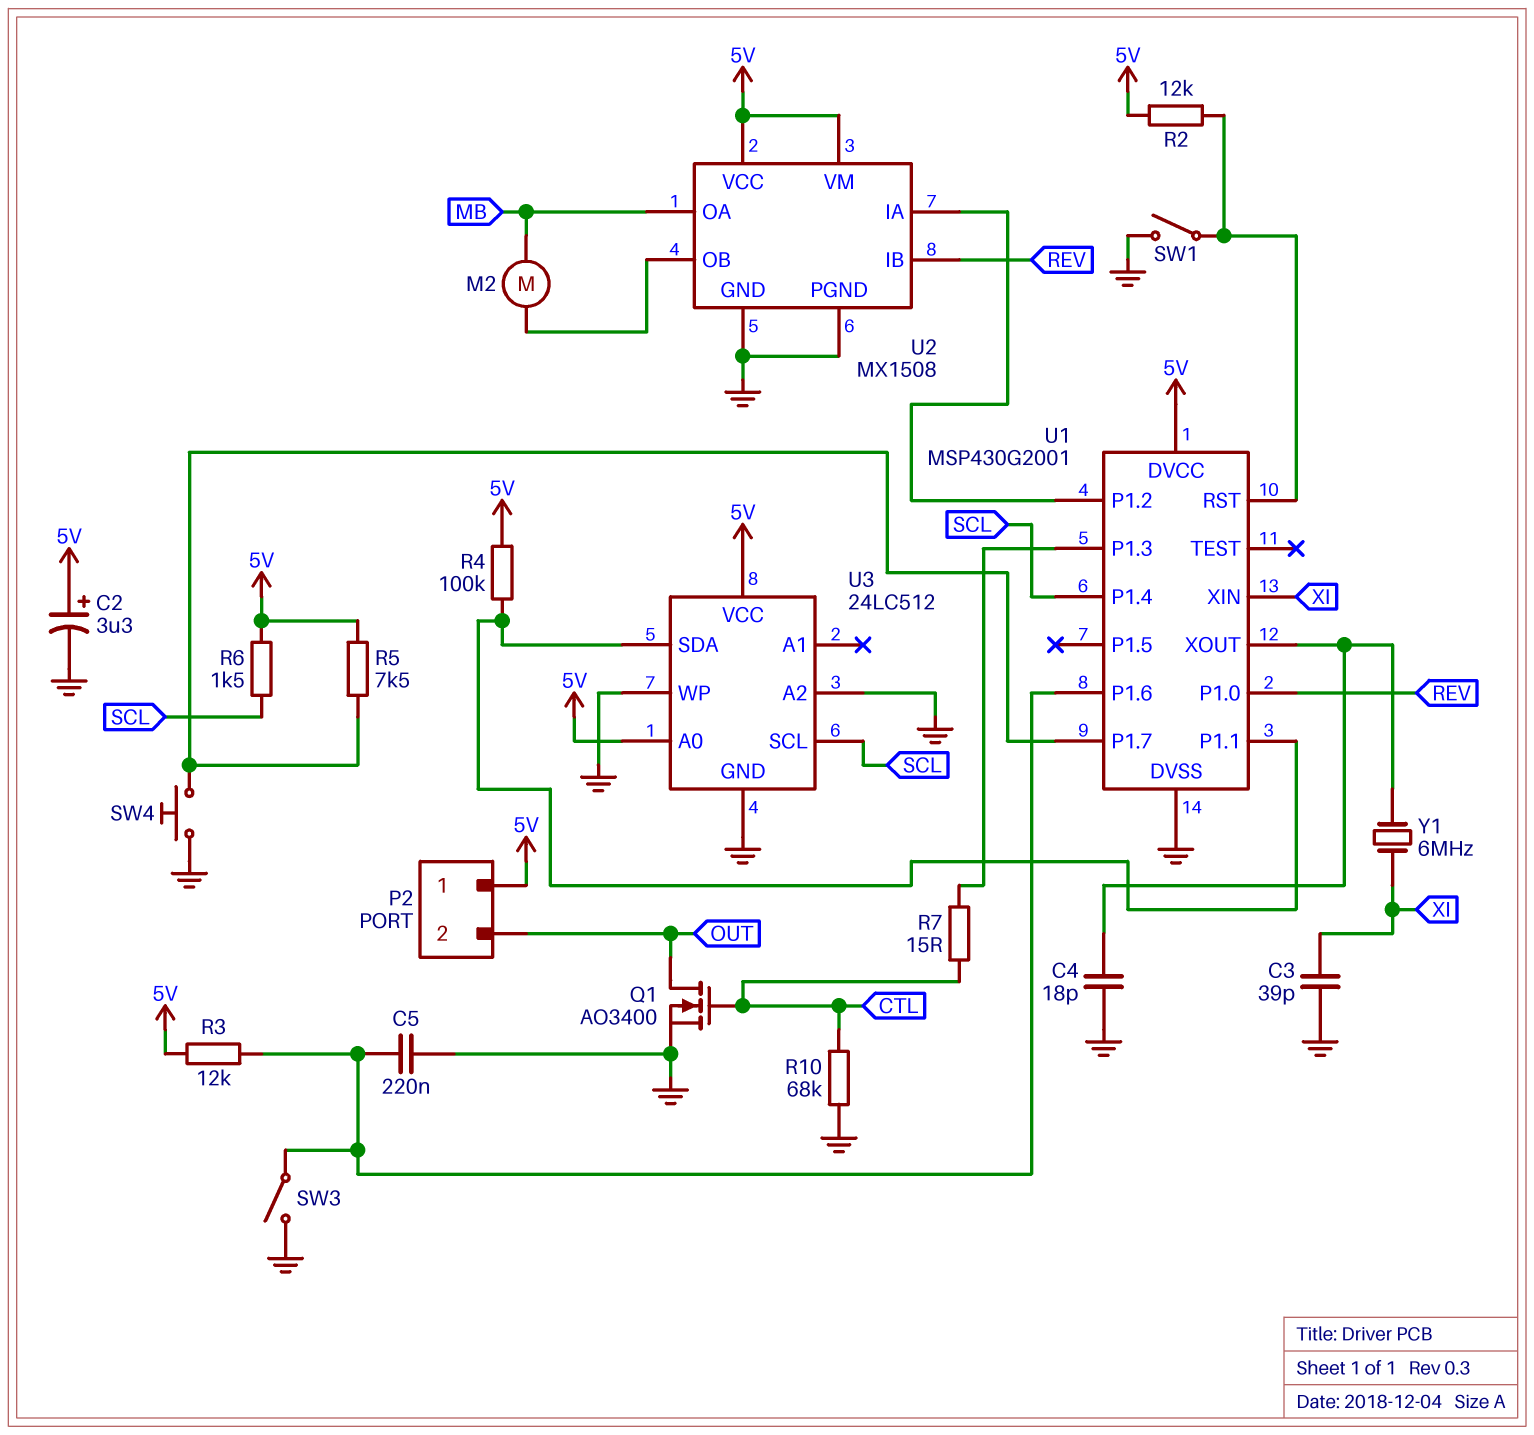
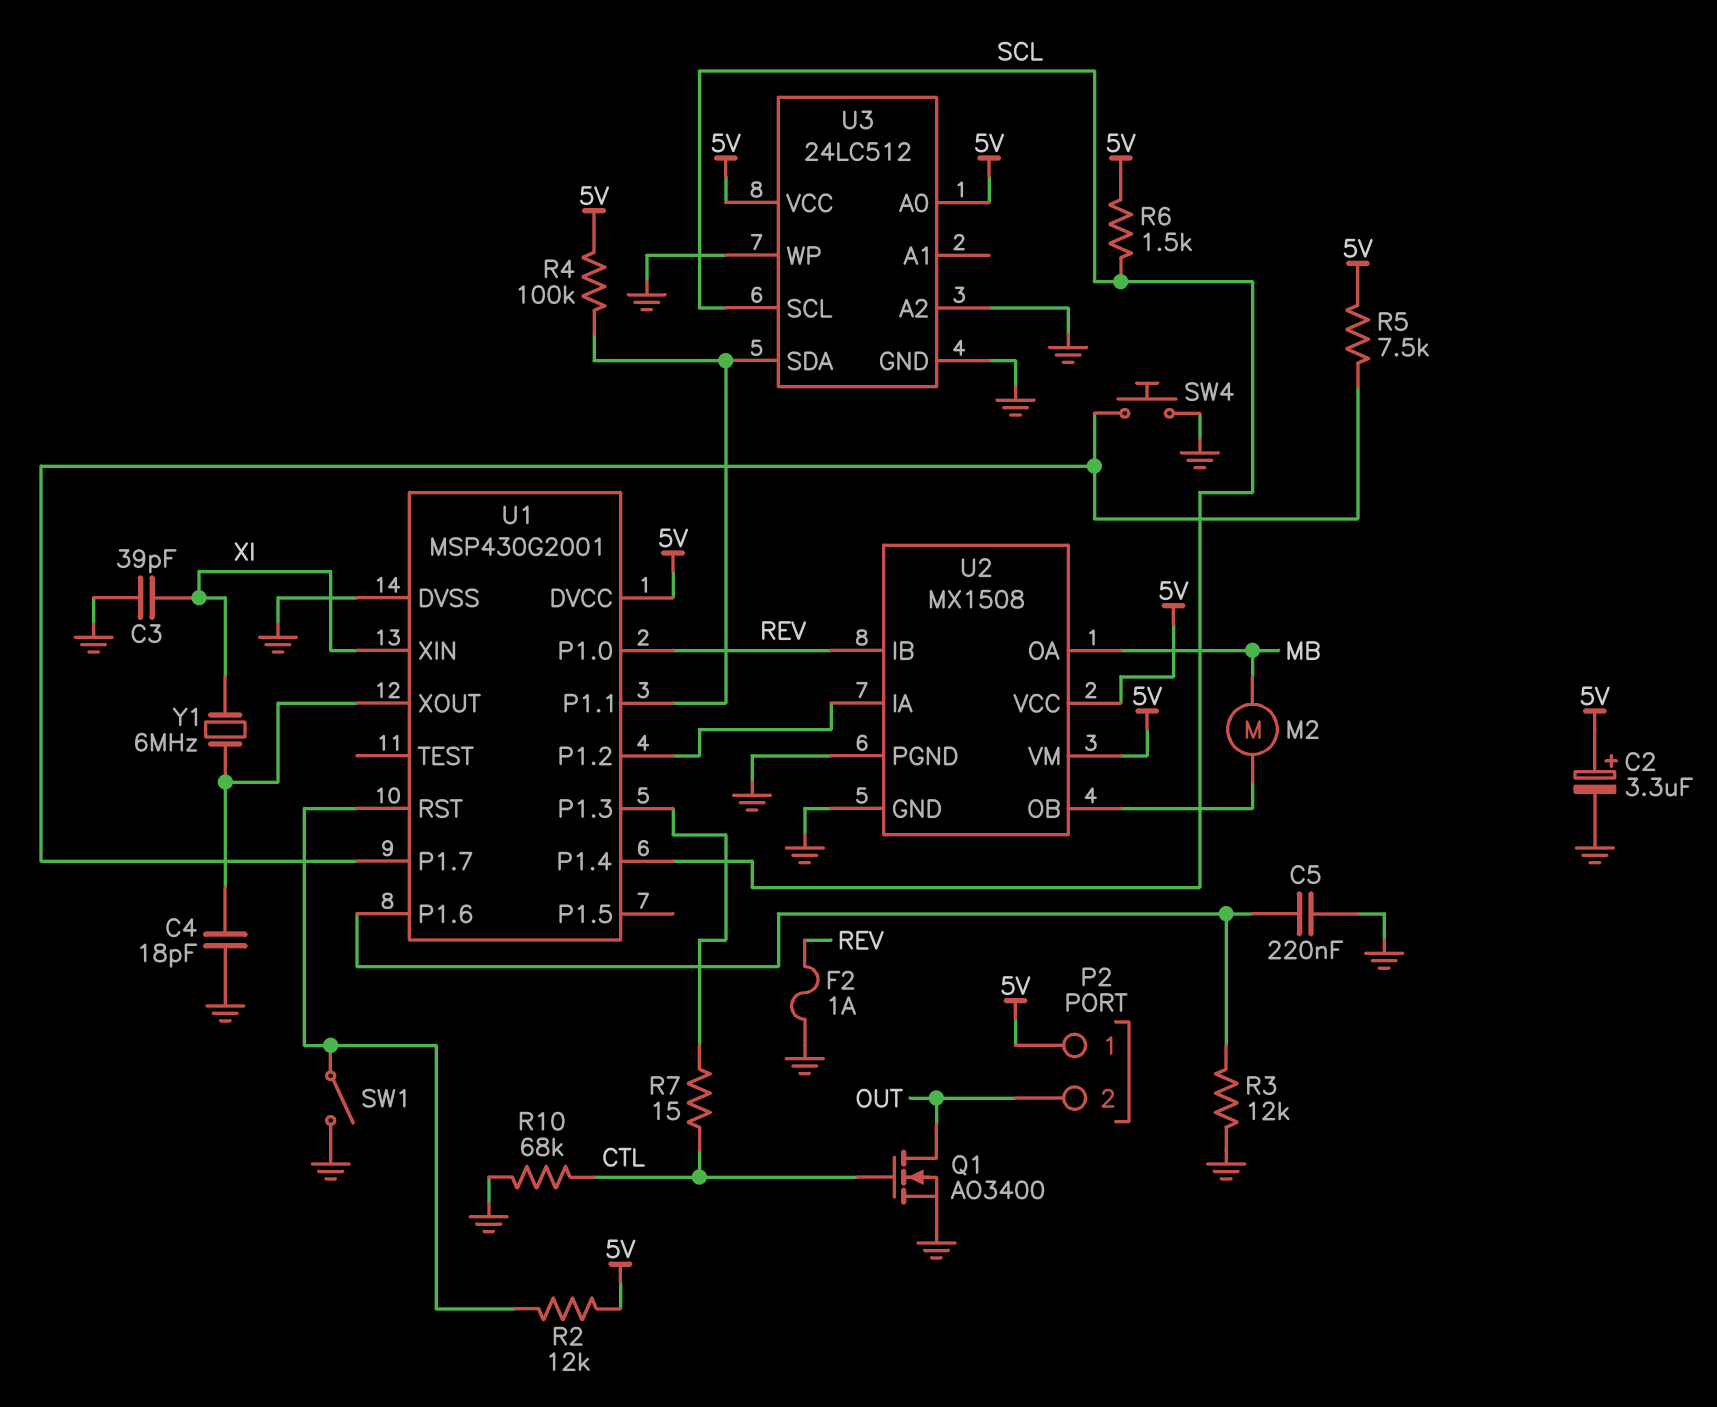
F2: none -> 1A (GND, REV)
R3: 12k (5V, U1/P1.6) -> 12k (GND, U1/P1.6)
SW3: switch (GND, U1/P1.6) -> none

